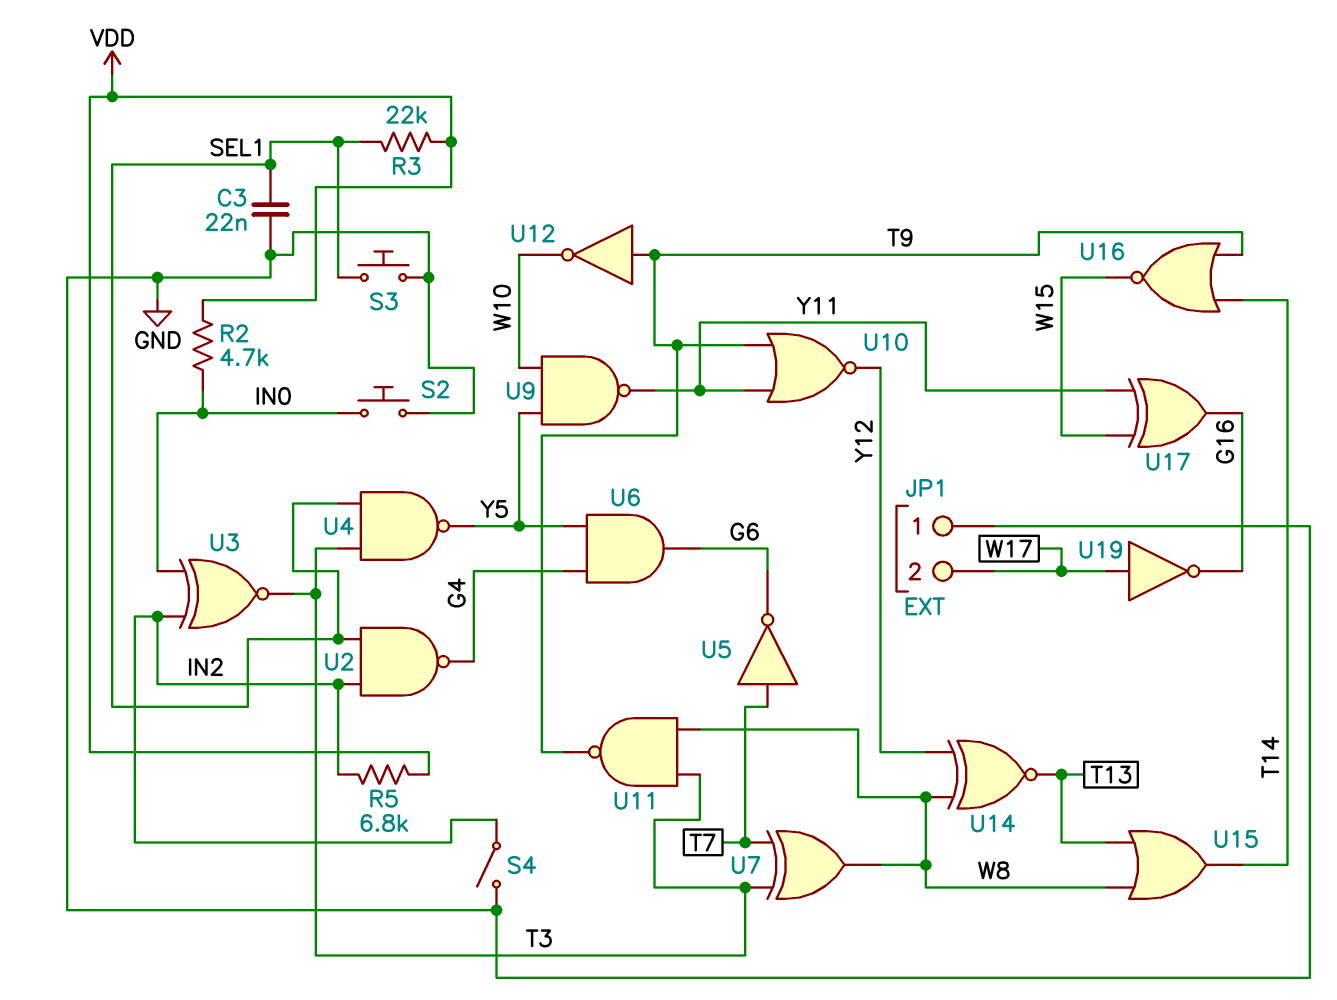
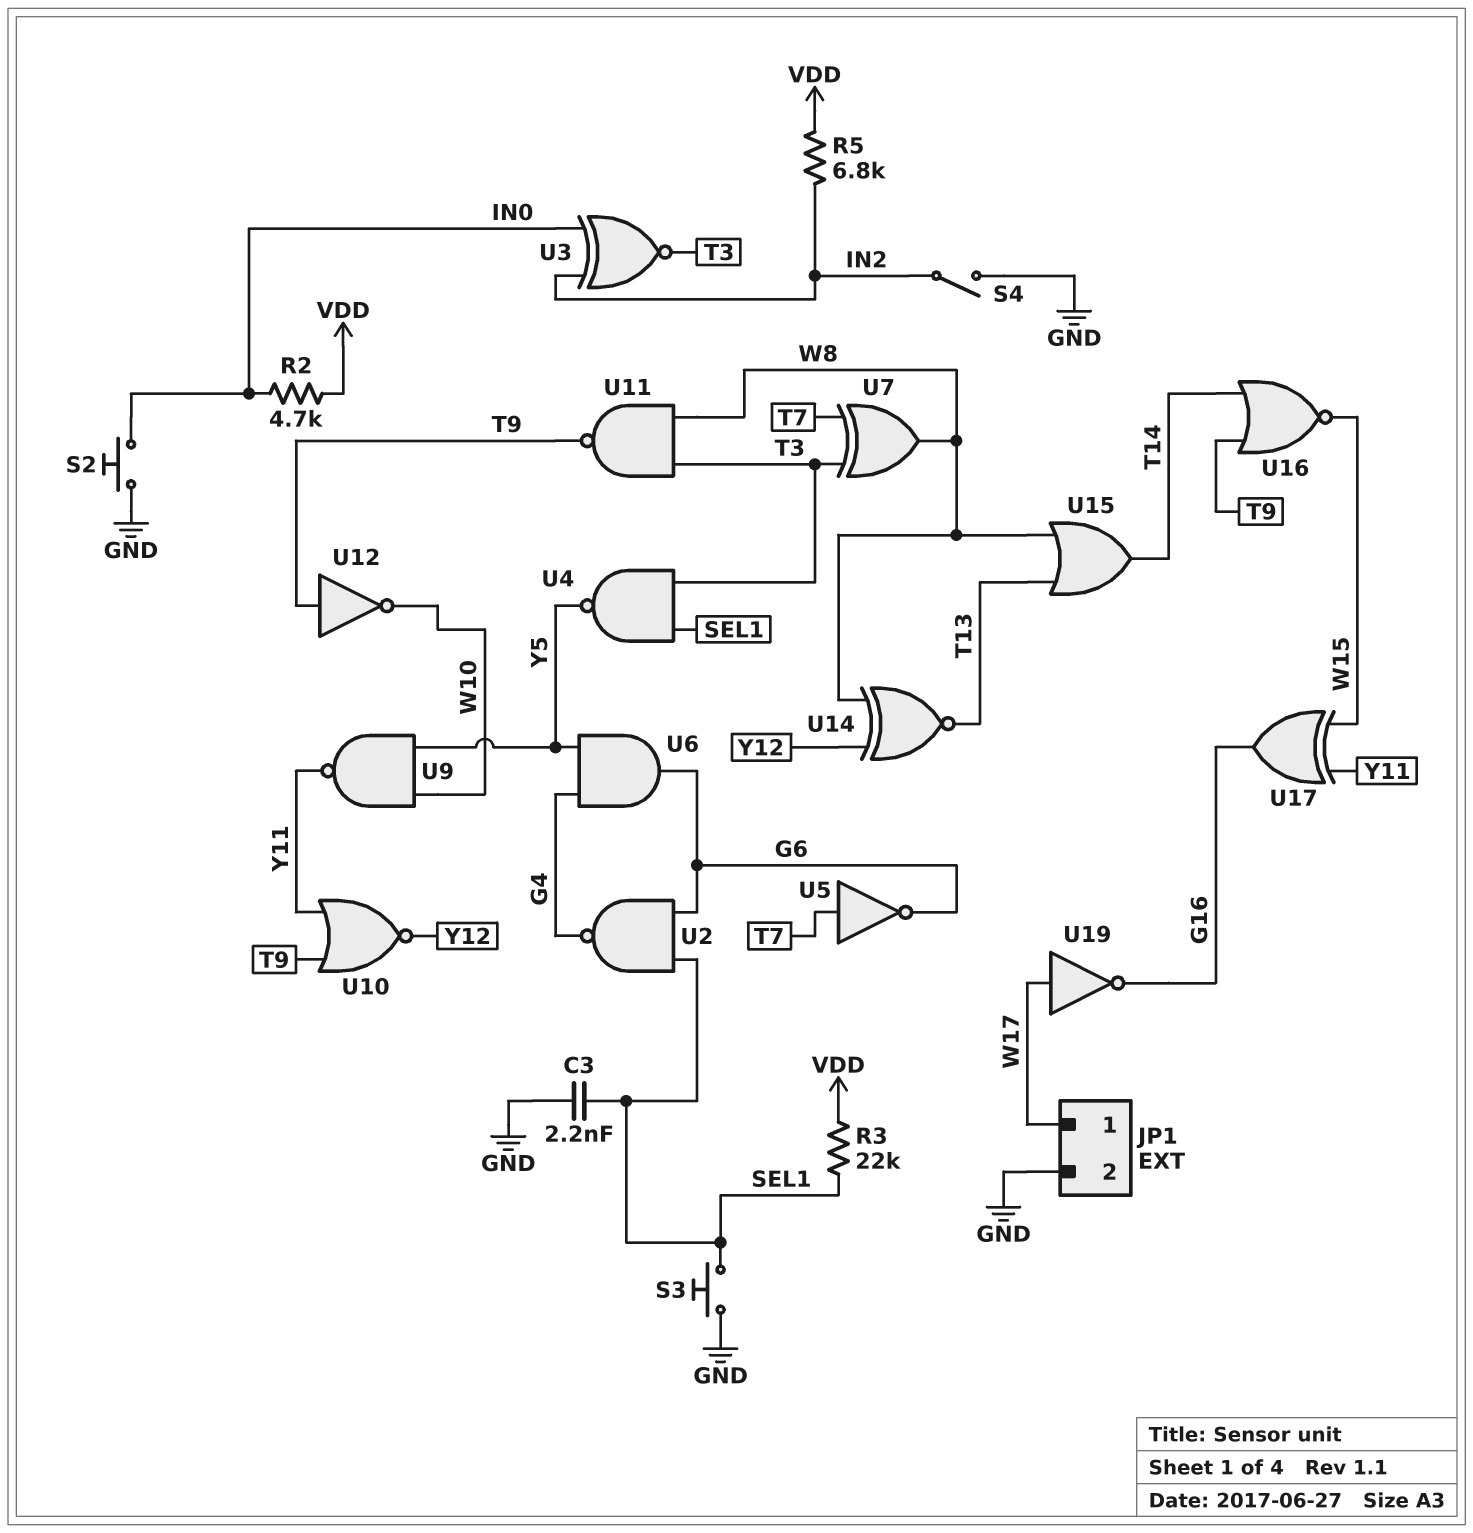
C3: 22nF (GND, SEL1) -> 2.2nF (GND, SEL1)
JP1 pin 1: GND -> W17
JP1 pin 2: W17 -> GND
U2: NAND (in IN2, in SEL1, out G4) -> NAND (in G6, in SEL1, out G4)

